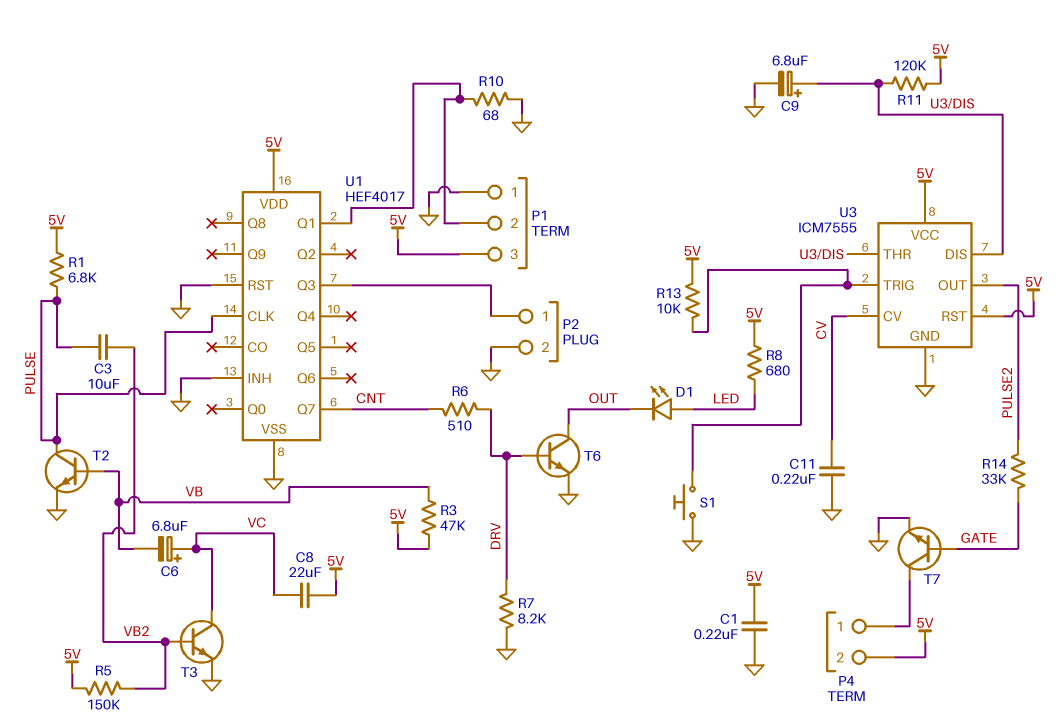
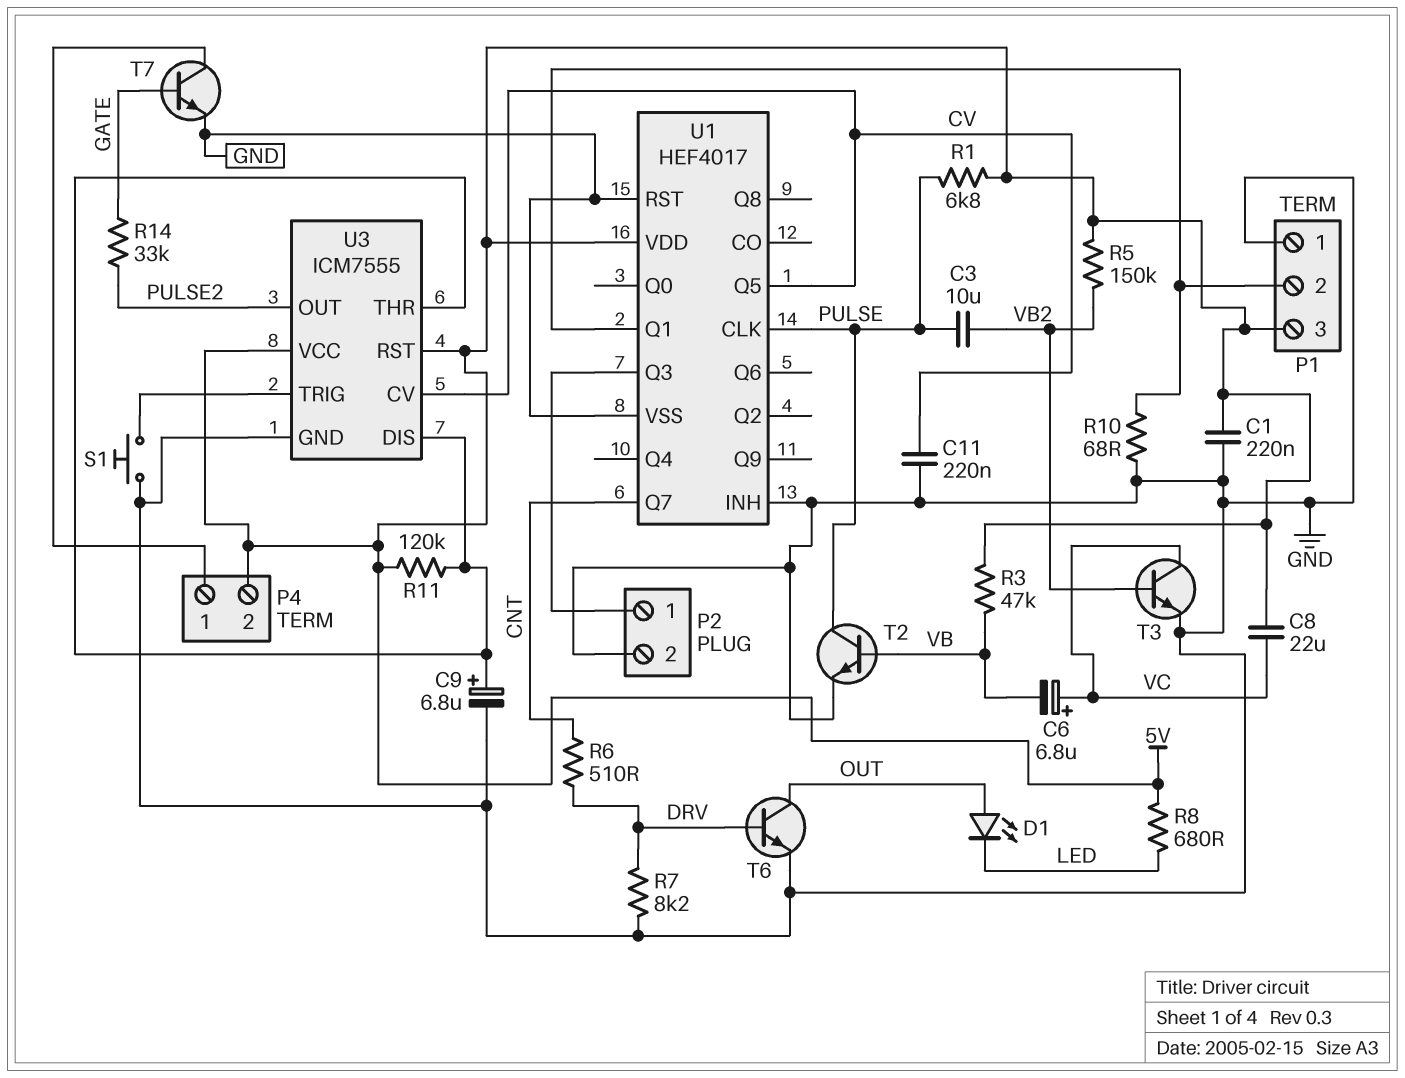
D1: LED (A LED, K OUT) -> LED (A OUT, K LED)
R13: 10k (5V, U3/TRIG) -> none
U1 pin Q5: none -> CV

